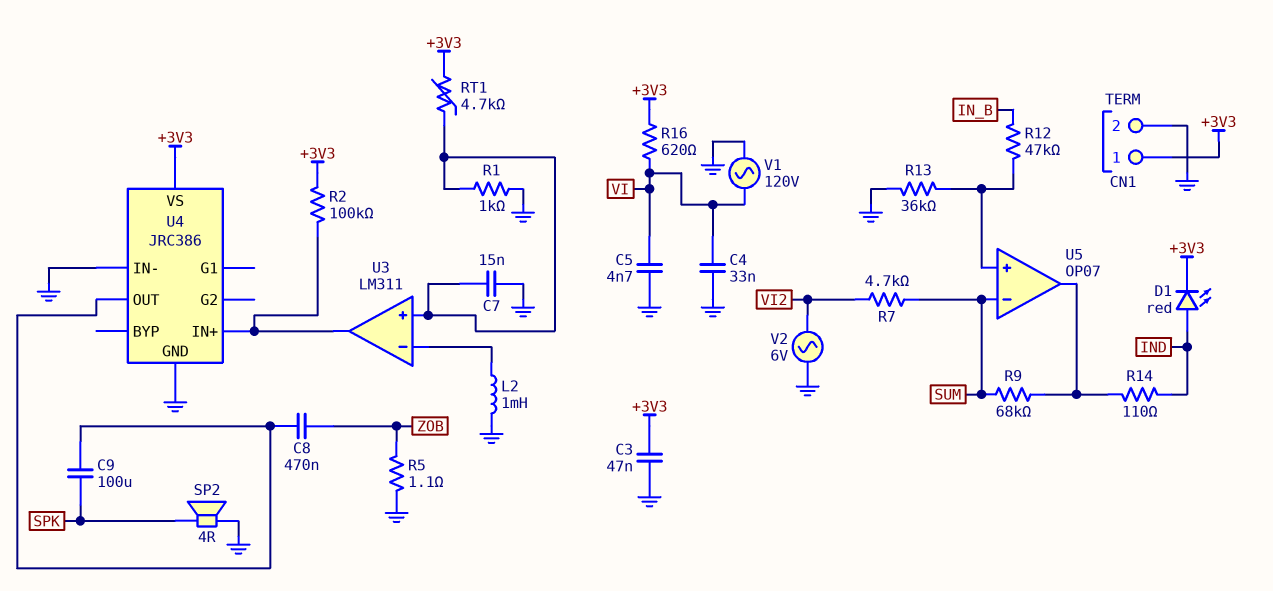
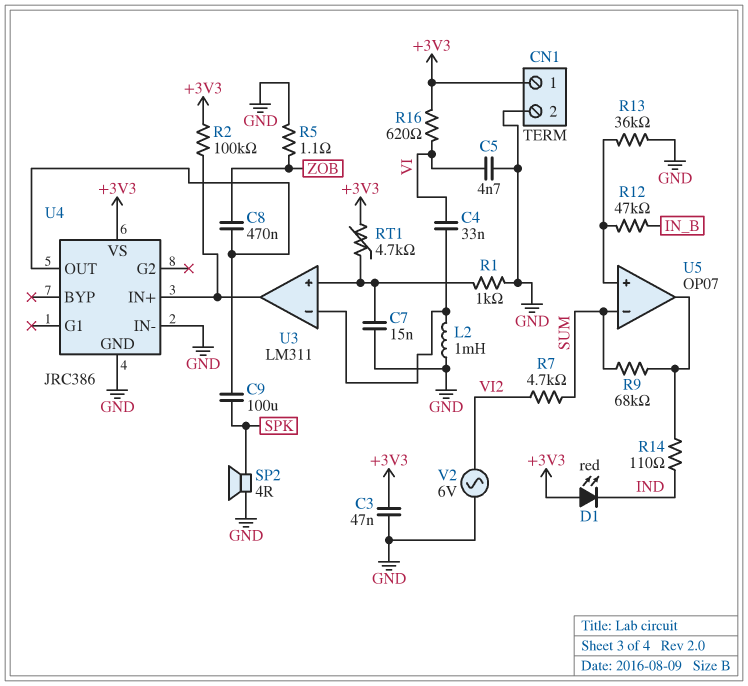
C4: 33nF (GND, VI) -> 33nF (U3/in-, VI)
D1: LED red (A IND, K +3V3) -> LED red (A +3V3, K IND)
V1: AC 120V (GND, VI) -> none

